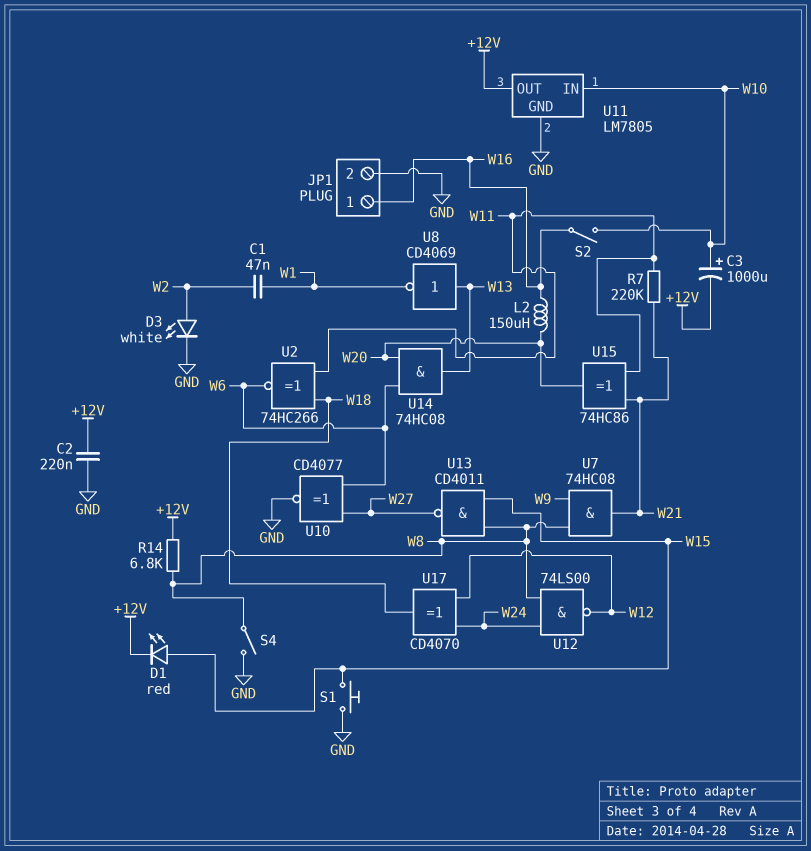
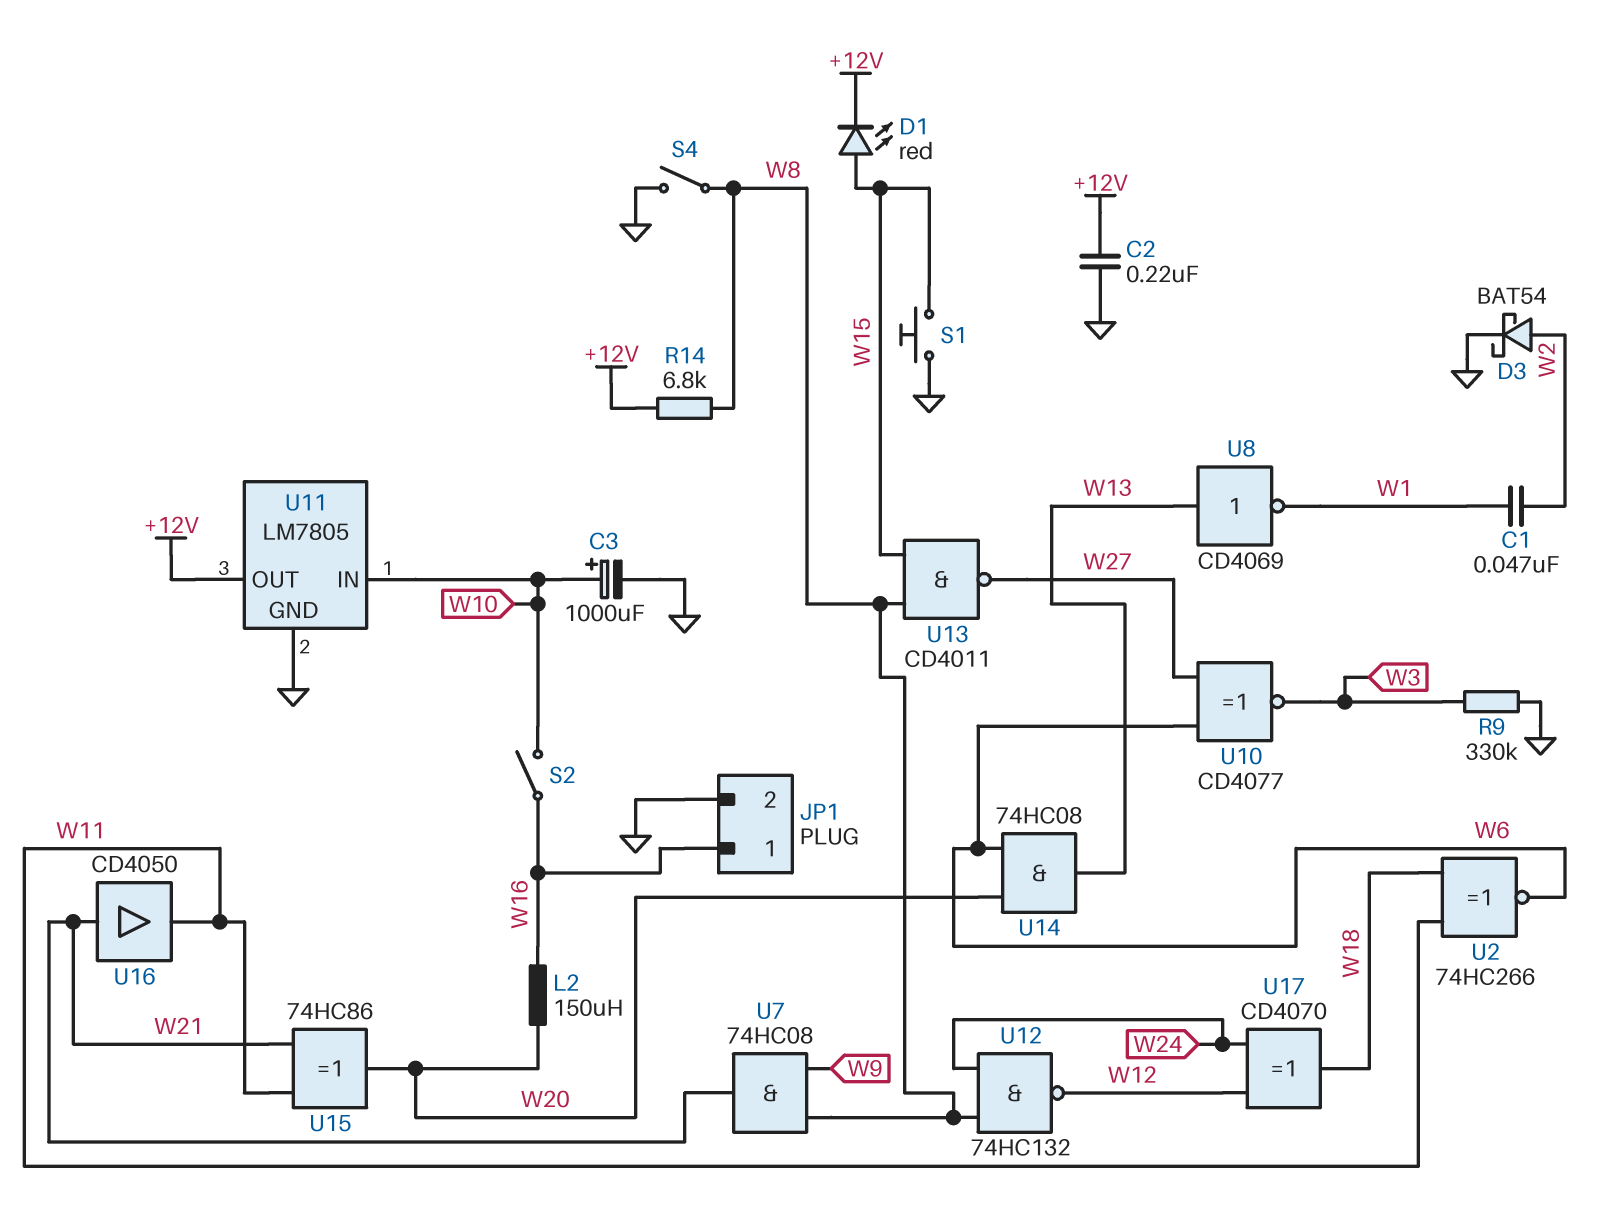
C3: 1000uF (plus W10, minus +12V) -> 1000uF (plus W10, minus GND)
D3: LED white (A W2, K GND) -> schottky BAT54 (A W2, K GND)
R7: 220k (W11, W21) -> none
R9: none -> 330k (GND, W3)
U10: XNOR CD4077 (in W6, in W27, out GND) -> XNOR CD4077 (in W6, in W27, out W3)
U12: NAND 74LS00 (in W8, in W24, out W12) -> NAND 74HC132 (in W8, in W24, out W12)
U16: none -> buffer CD4050 (in W21, out W11)

